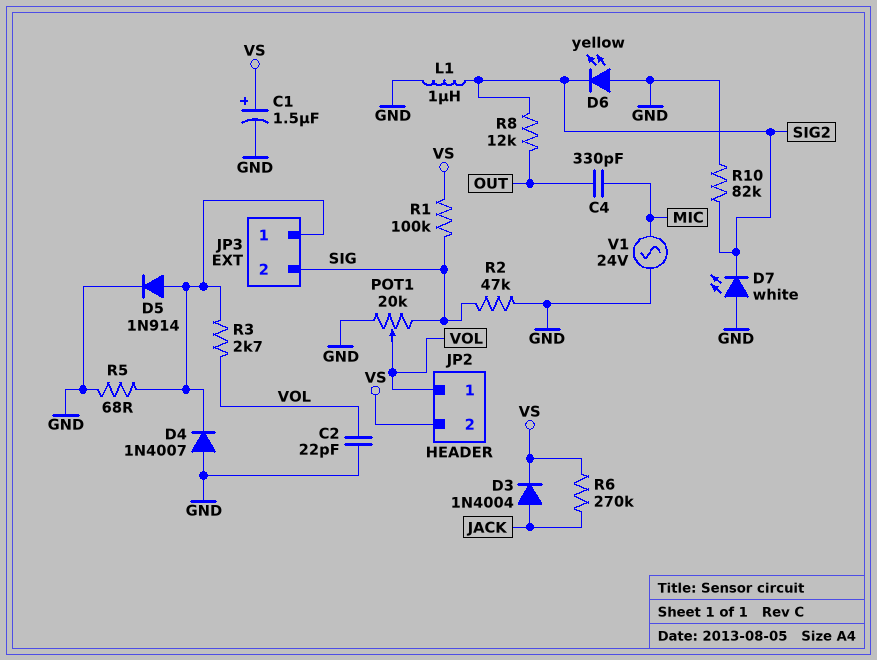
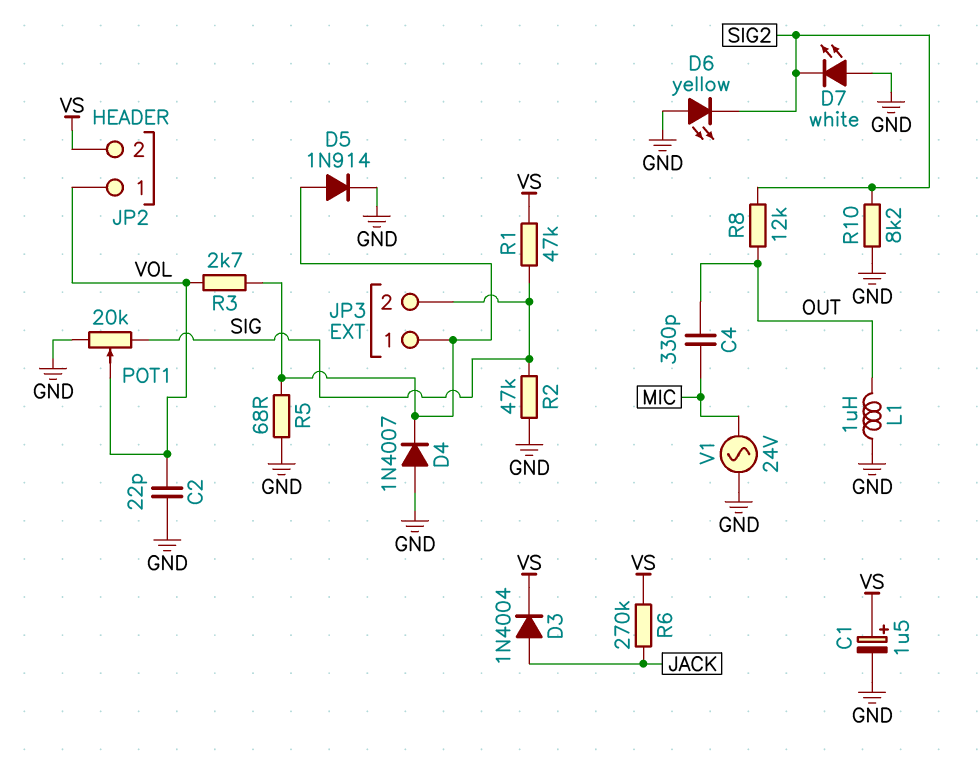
L1: 1uH (GND, SIG2) -> 1uH (GND, OUT)
R1: 100k (SIG, VS) -> 47k (SIG, VS)
R10: 82k (GND, SIG2) -> 8.2k (GND, SIG2)

